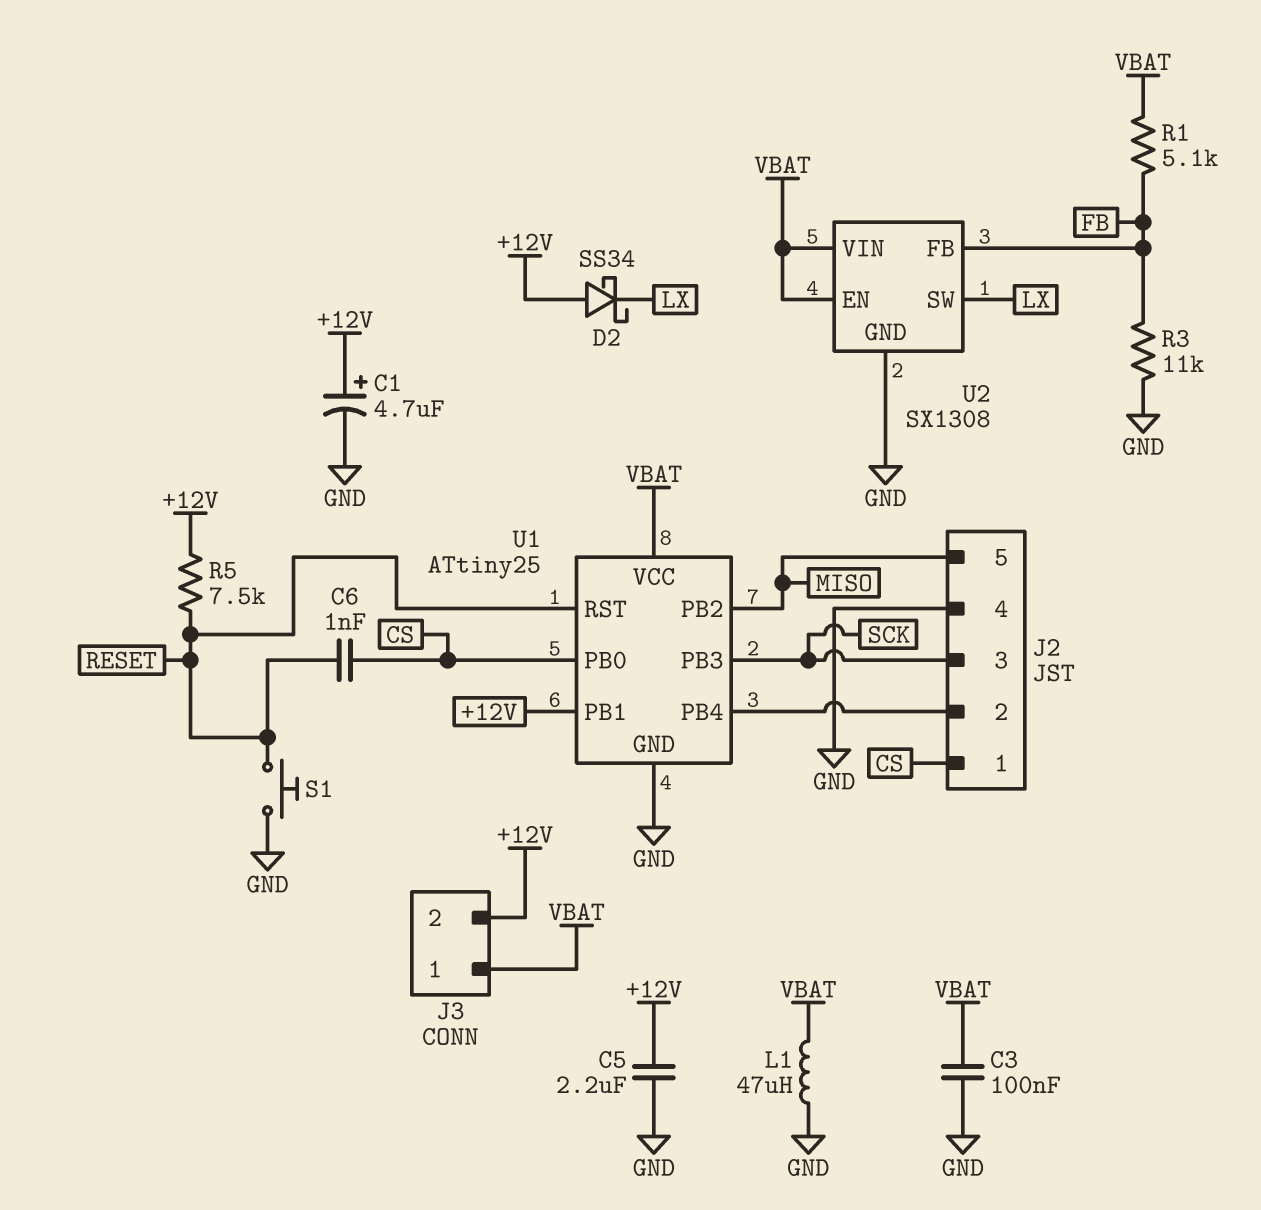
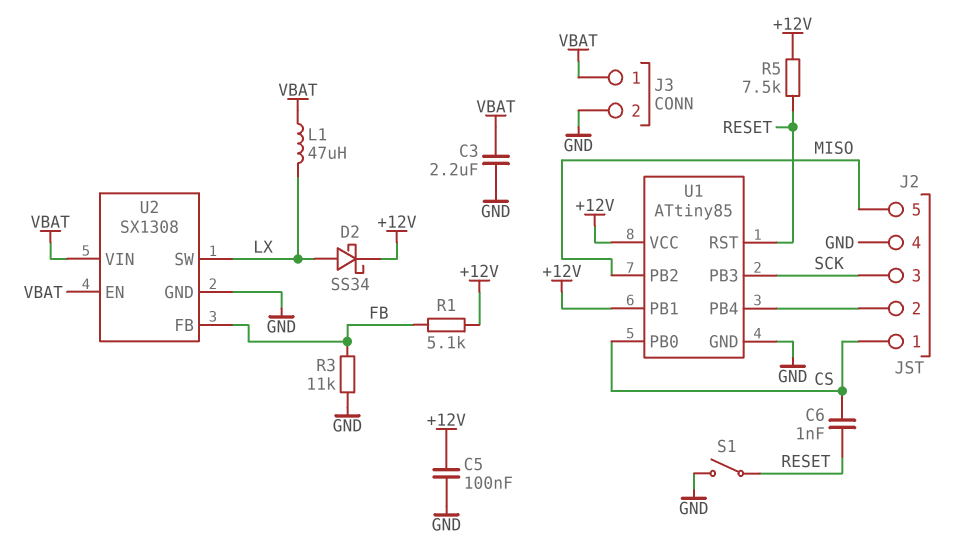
C1: 4.7uF (plus +12V, minus GND) -> none
C3: 100nF (GND, VBAT) -> 2.2uF (GND, VBAT)
C5: 2.2uF (+12V, GND) -> 100nF (+12V, GND)
D2: schottky SS34 (A +12V, K LX) -> schottky SS34 (A LX, K +12V)
J3 pin 2: +12V -> GND
L1: 47uH (GND, VBAT) -> 47uH (LX, VBAT)
R1: 5.1k (FB, VBAT) -> 5.1k (+12V, FB)
S1: button (GND, RESET) -> switch (GND, RESET)
U1: ATtiny25 -> ATtiny85
U1 pin VCC: VBAT -> +12V

